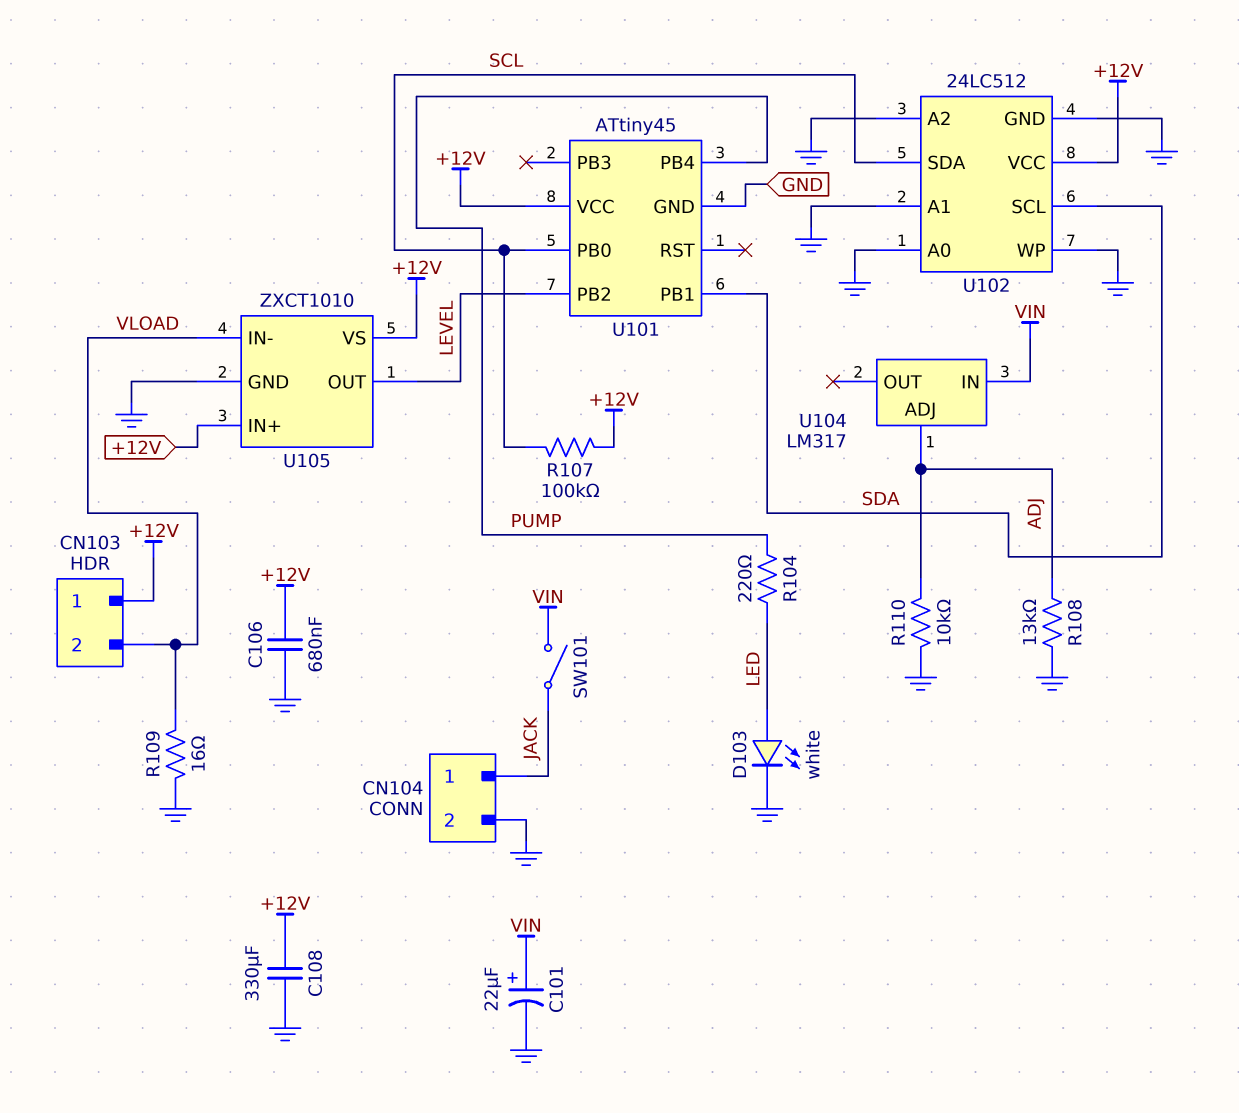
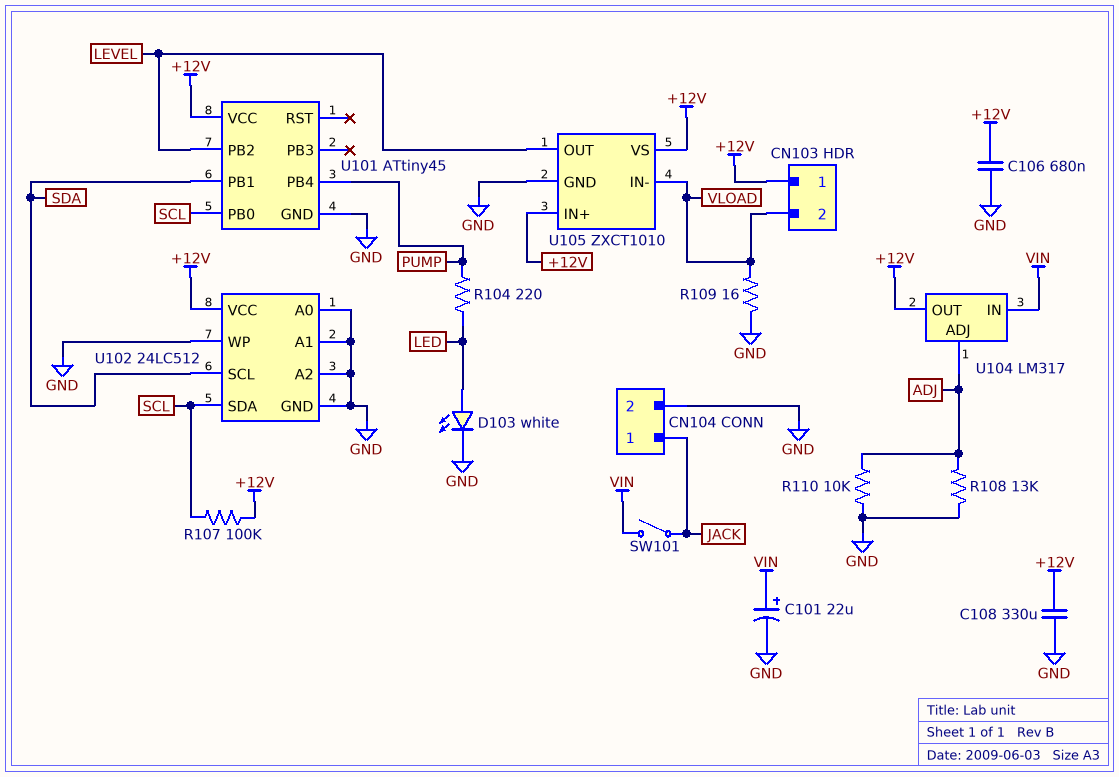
U104 pin OUT: none -> +12V

